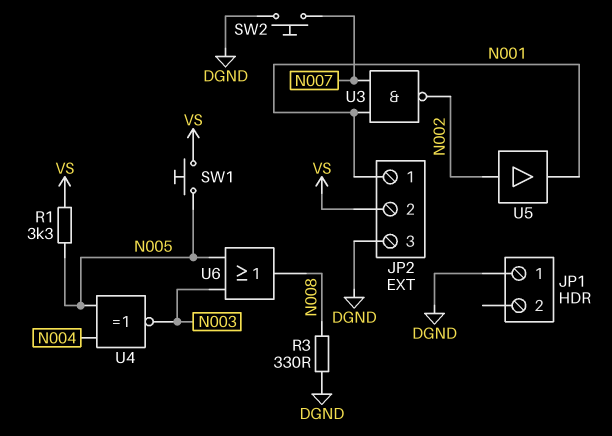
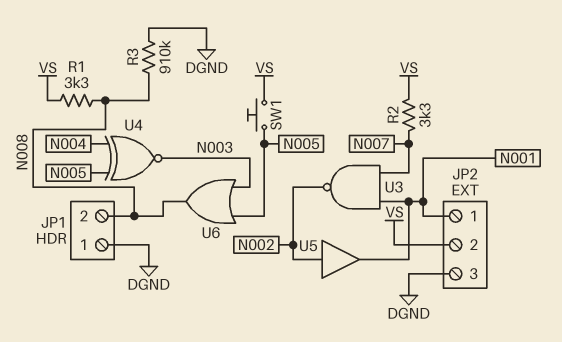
JP1 pin 2: none -> N008
R1: 3.3k (N005, VS) -> 3.3k (N008, VS)
R2: none -> 3.3k (N007, VS)
R3: 330 (DGND, N008) -> 910k (DGND, N008)
SW2: button (DGND, N007) -> none

